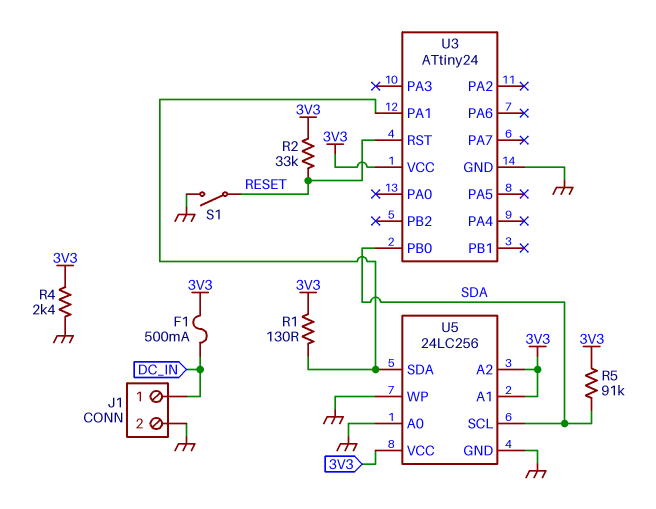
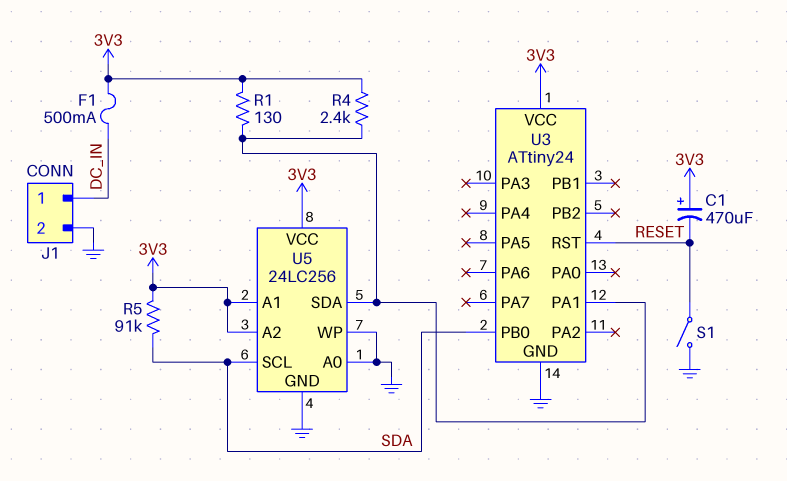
C1: none -> 470uF (plus 3V3, minus RESET)
R2: 33k (3V3, RESET) -> none
R4: 2.4k (3V3, GND) -> 2.4k (3V3, U3/PA1)

